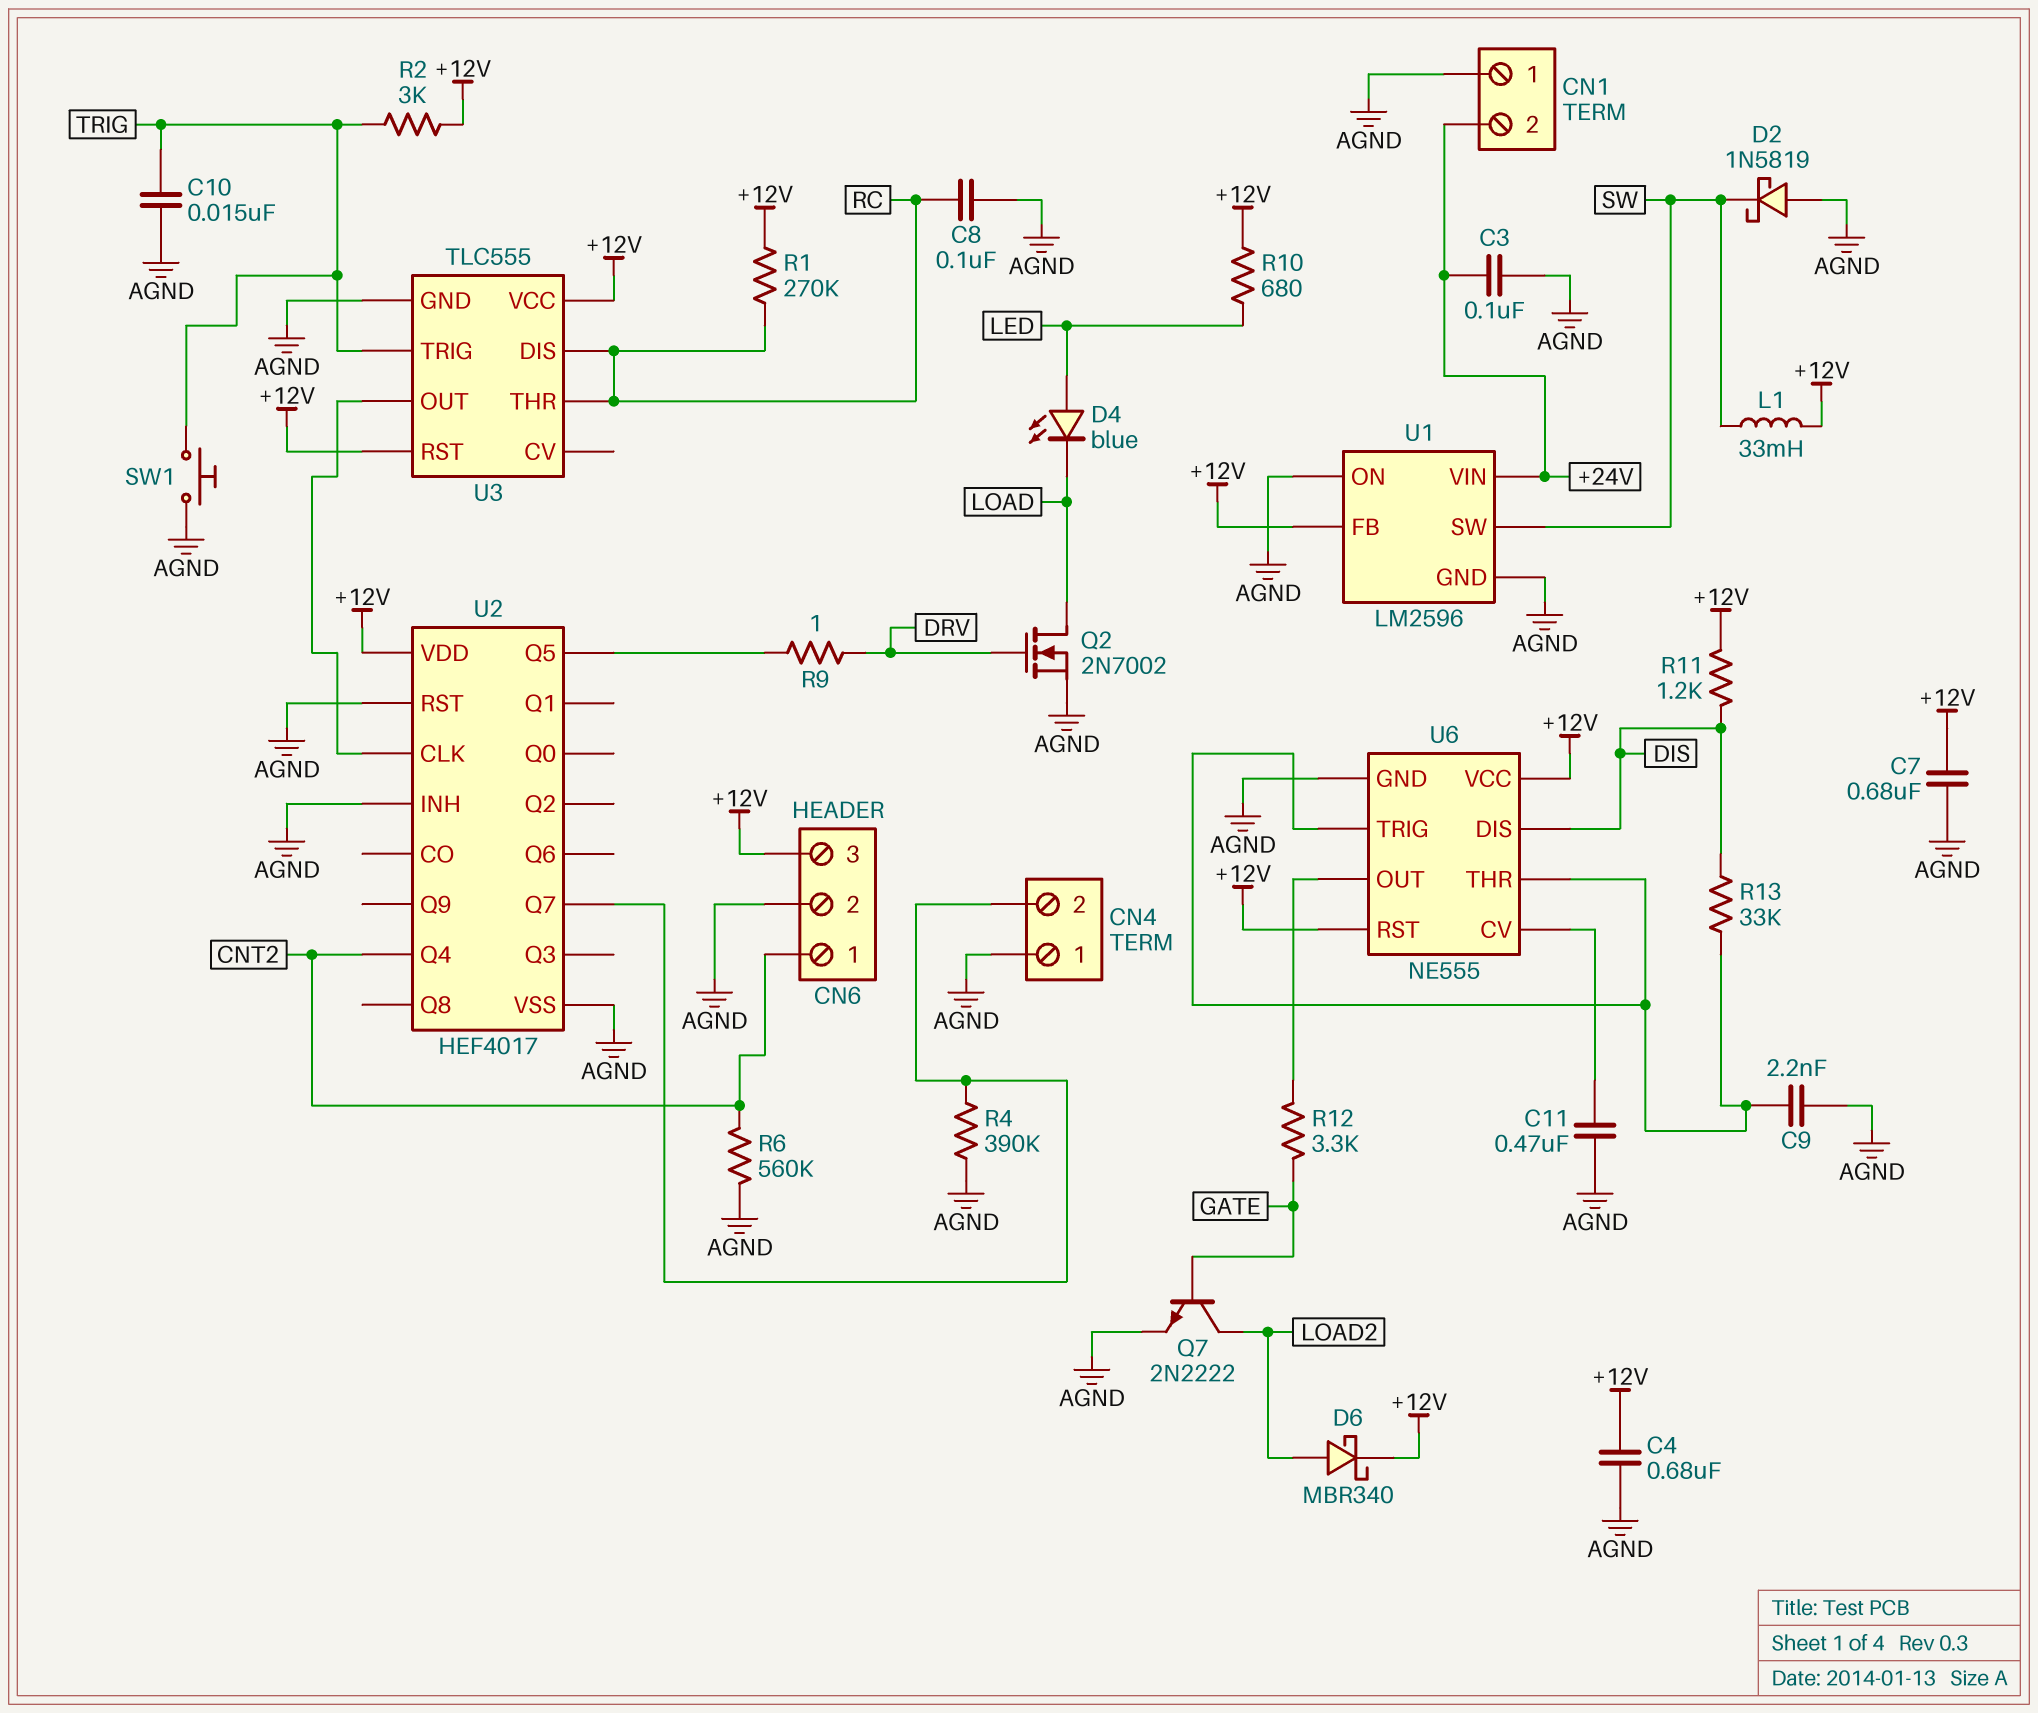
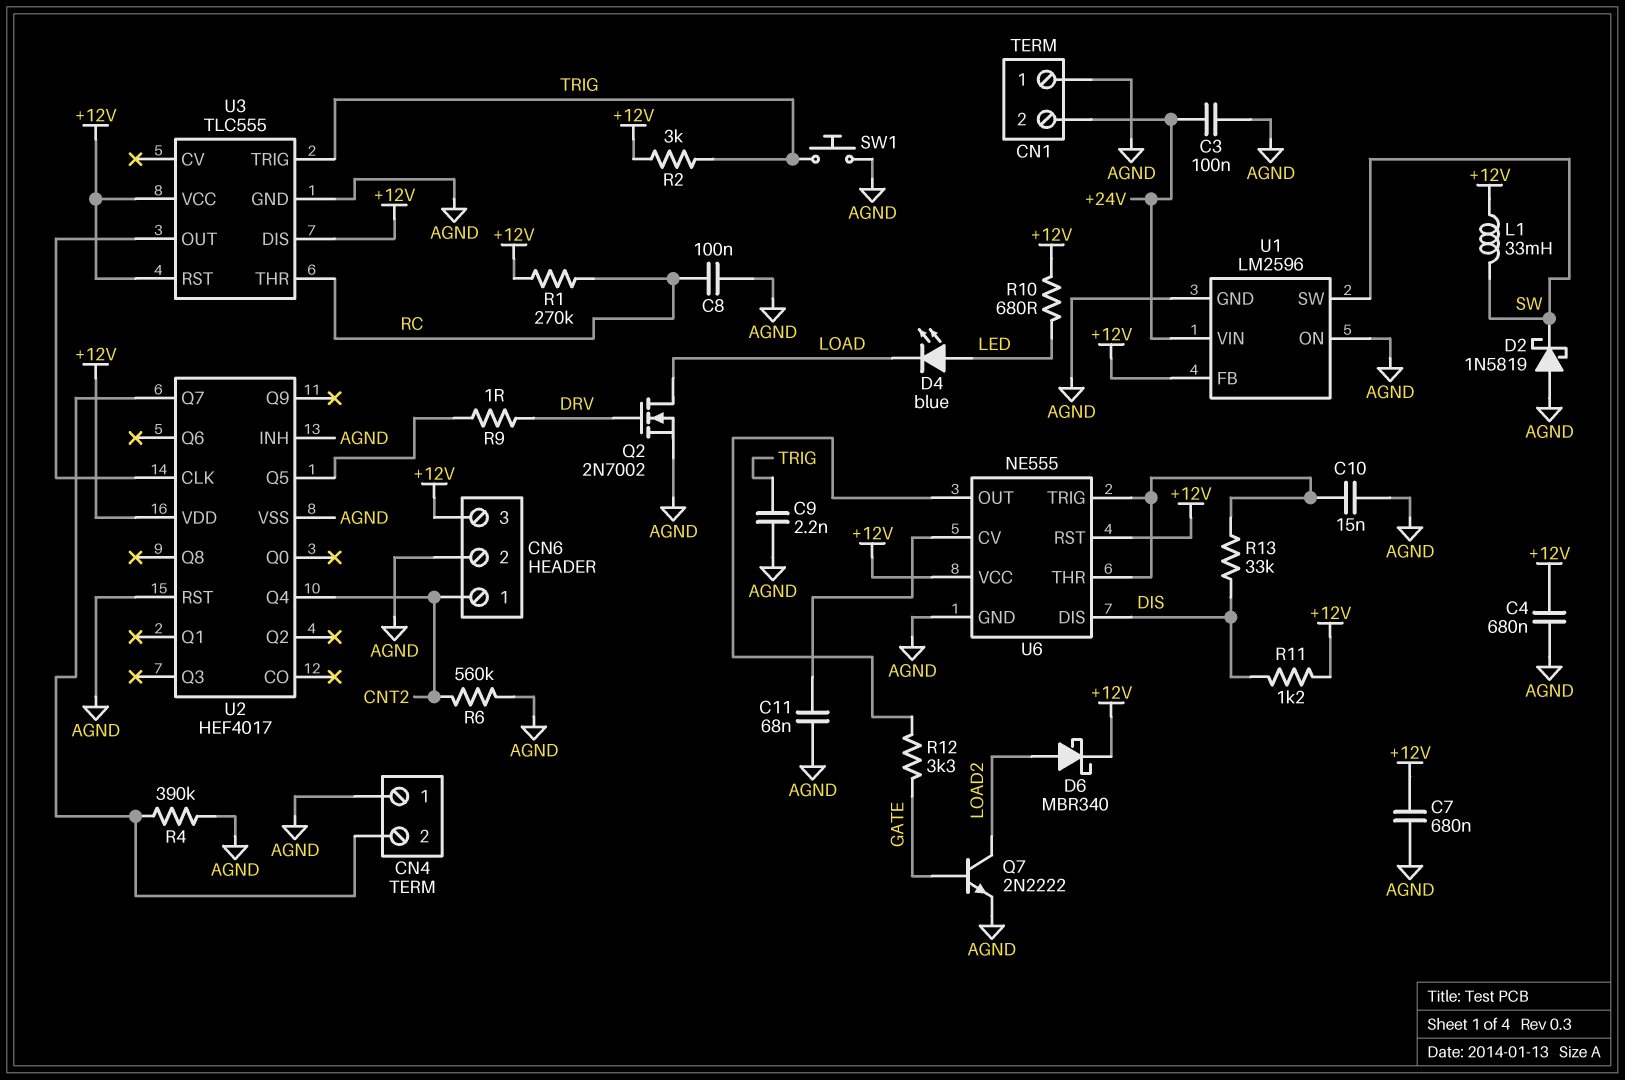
C9: 2.2nF (AGND, U6/THR) -> 2.2nF (AGND, TRIG)
C10: 15nF (AGND, TRIG) -> 15nF (AGND, U6/THR)
C11: 470nF (AGND, U6/CV) -> 68nF (AGND, U6/CV)
U3 pin DIS: RC -> +12V

